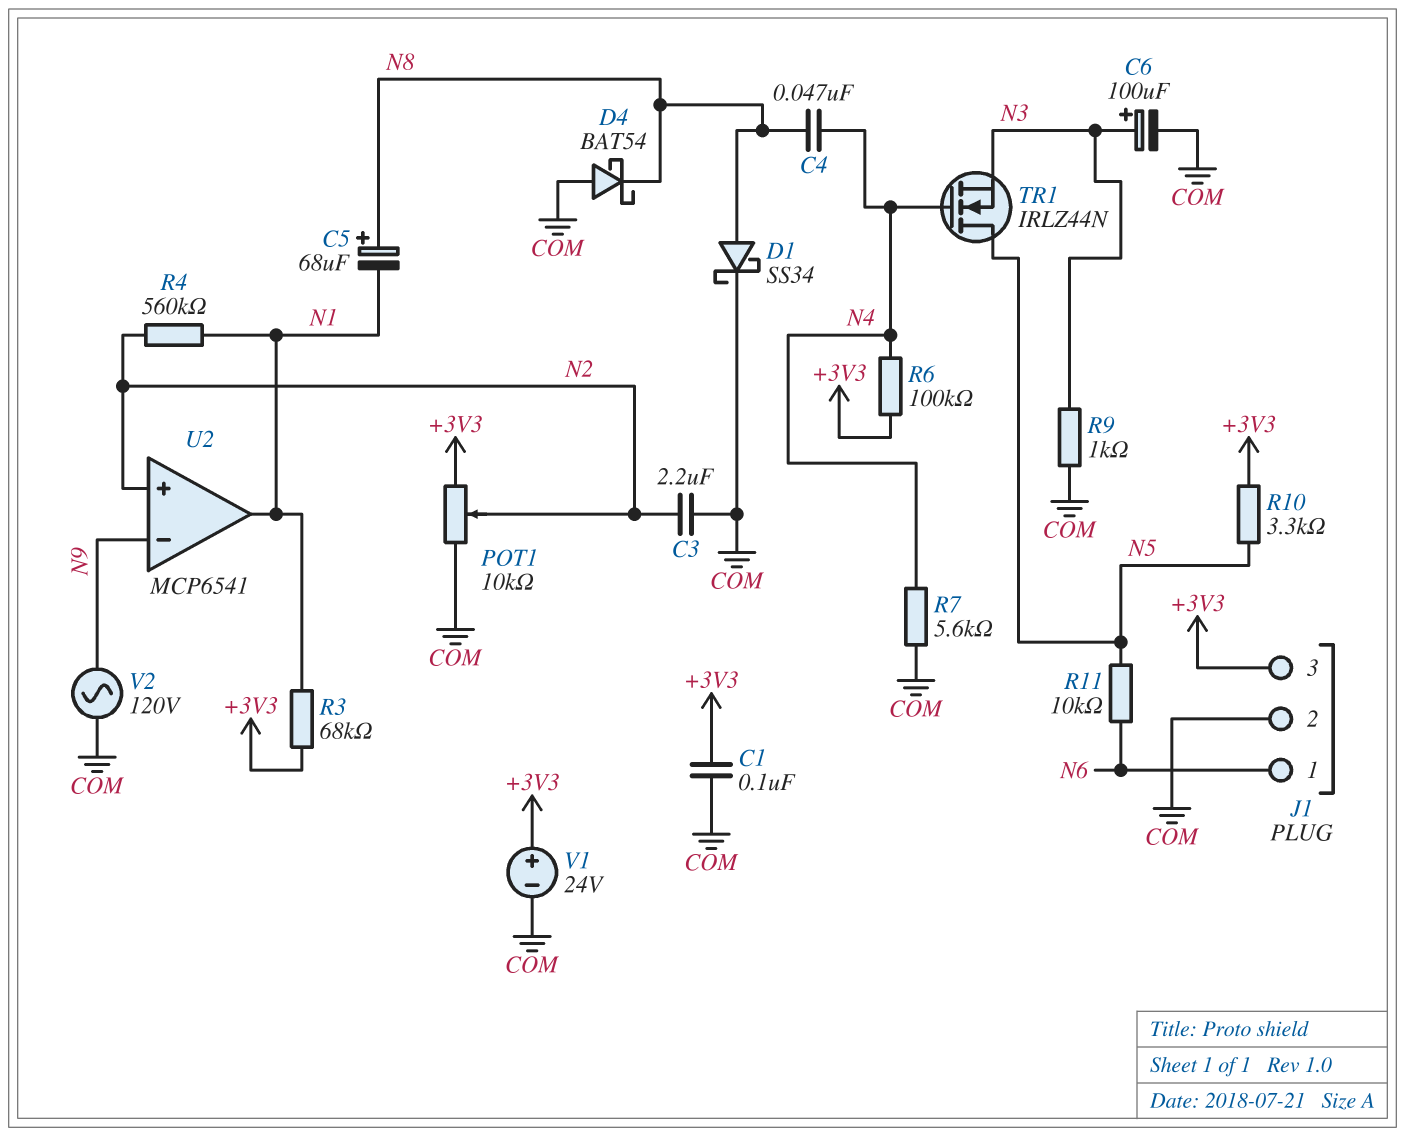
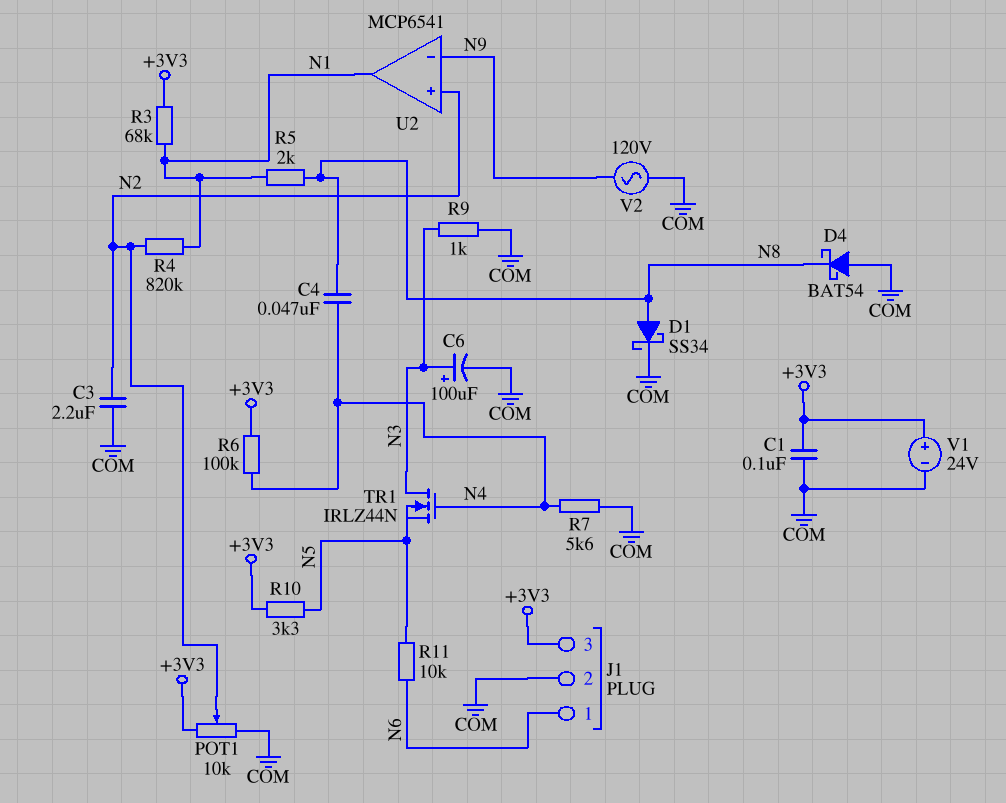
C5: 68uF (plus N8, minus N1) -> none
R4: 560k (N1, N2) -> 820k (N1, N2)
R5: none -> 2k (N1, N8)
TR1: NMOS IRLZ44N (G N4, D N5, S N3) -> NMOS IRLZ44N (G N4, D N3, S N5)

